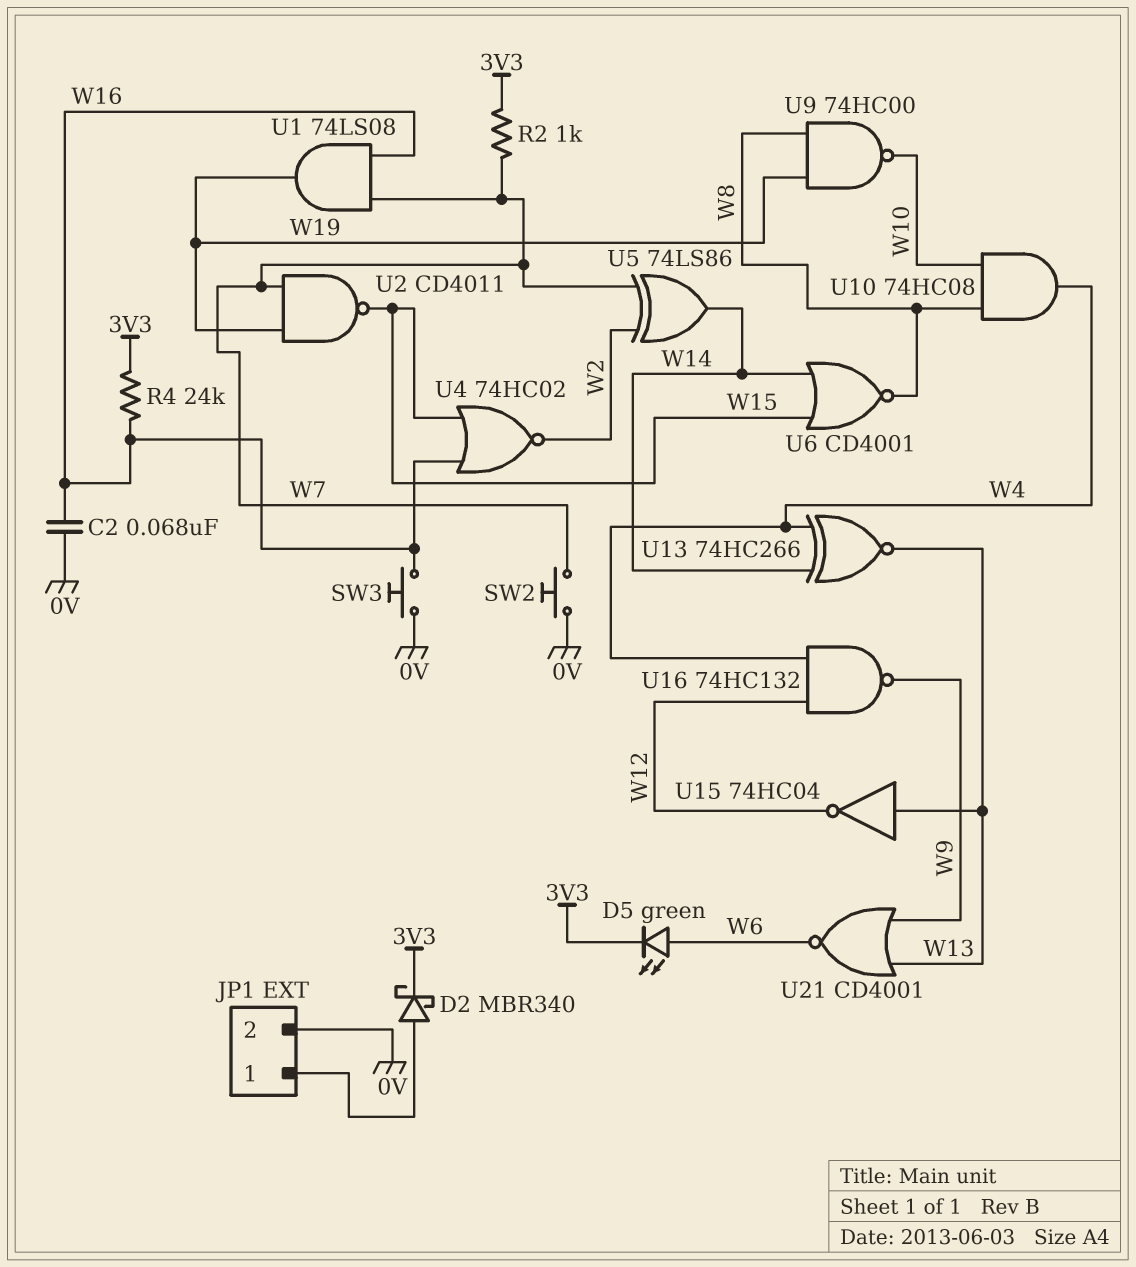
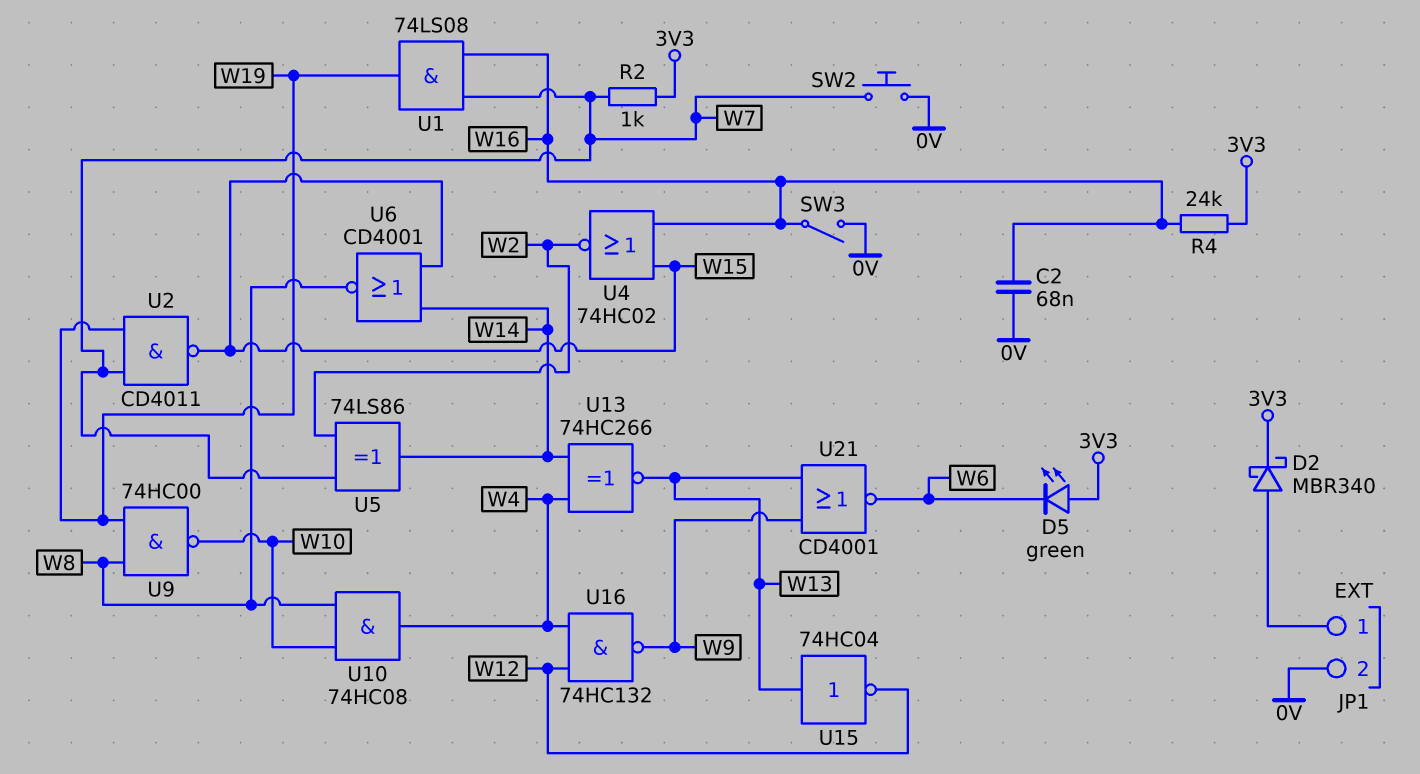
D5: LED green (A W6, K 3V3) -> LED green (A 3V3, K W6)
SW3: button (0V, W16) -> switch (0V, W16)

